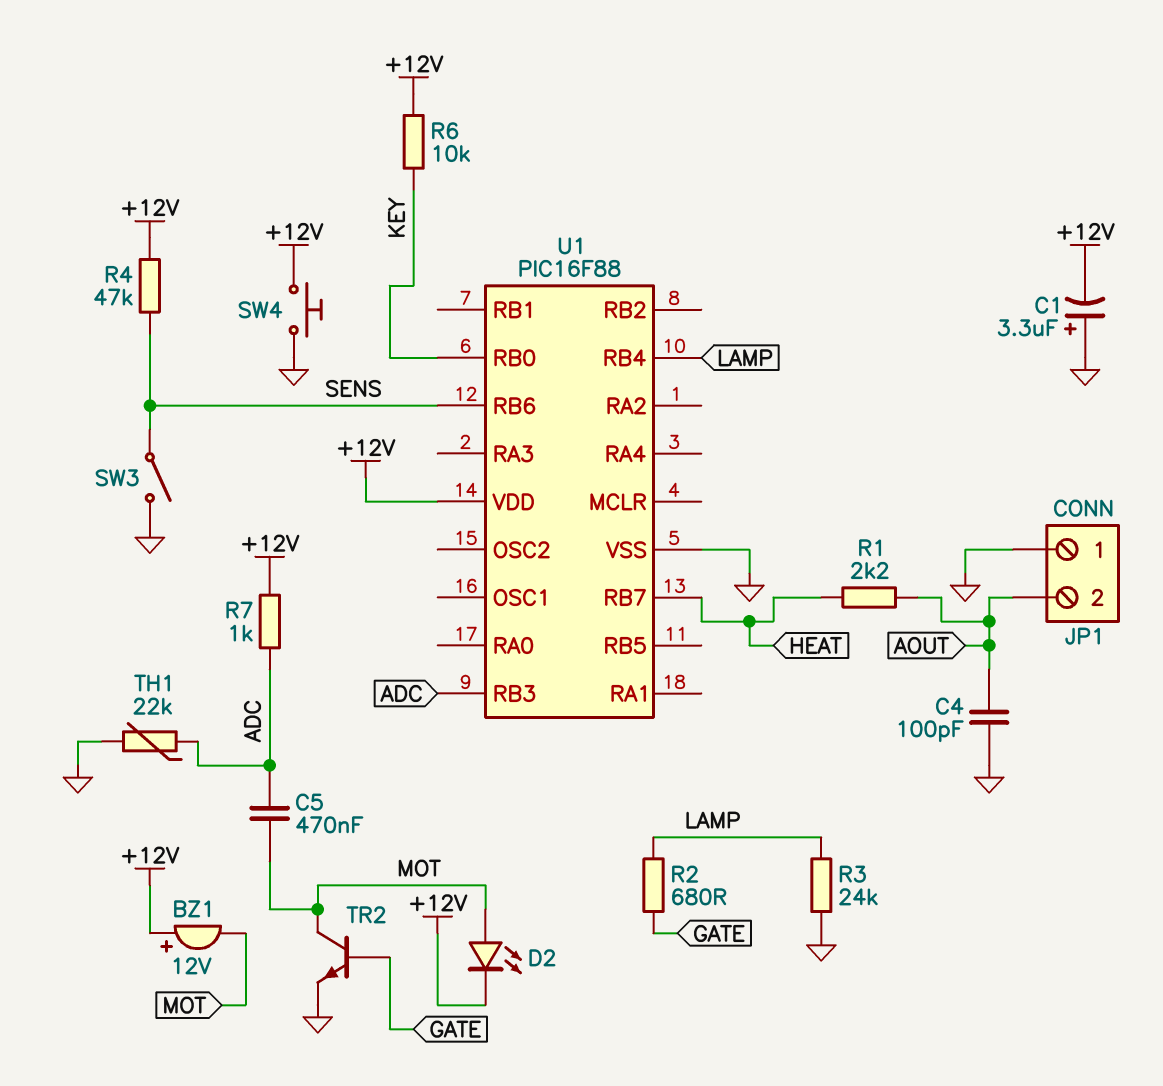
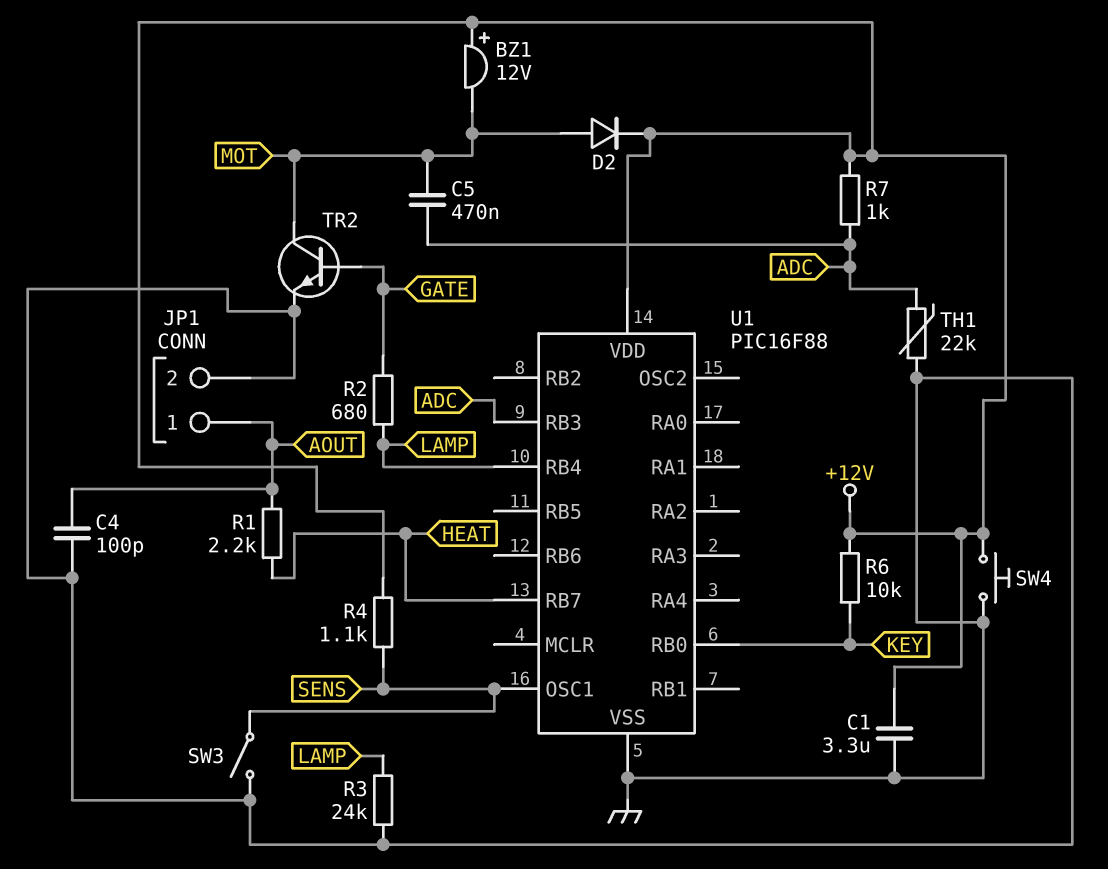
C1: 3.3uF (plus GND, minus +12V) -> 3.3uF (+12V, GND)
D2: LED (A MOT, K +12V) -> diode (A MOT, K +12V)
JP1 pin 1: GND -> AOUT
JP1 pin 2: AOUT -> GND
R4: 47k (+12V, SENS) -> 1.1k (+12V, SENS)
U1 pin OSC1: none -> SENS
U1 pin RB6: SENS -> none

